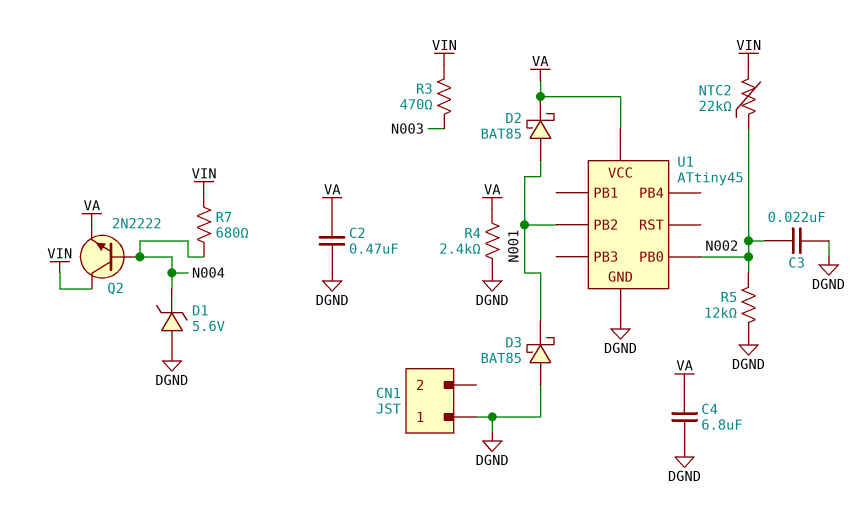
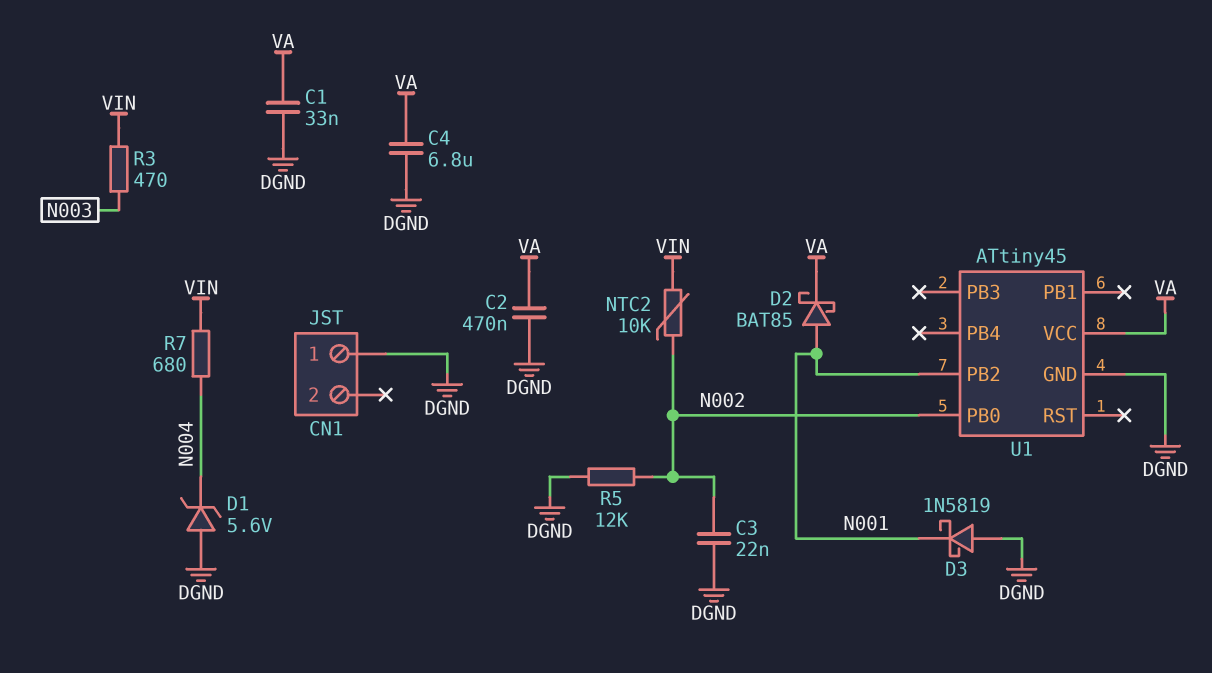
C1: none -> 33nF (DGND, VA)
D3: schottky BAT85 (A DGND, K N001) -> schottky 1N5819 (A DGND, K N001)
NTC2: 22k (N002, VIN) -> 10k (N002, VIN)
Q2: NPN 2N2222 (B N004, C VIN, E VA) -> none
R4: 2.4k (DGND, VA) -> none

